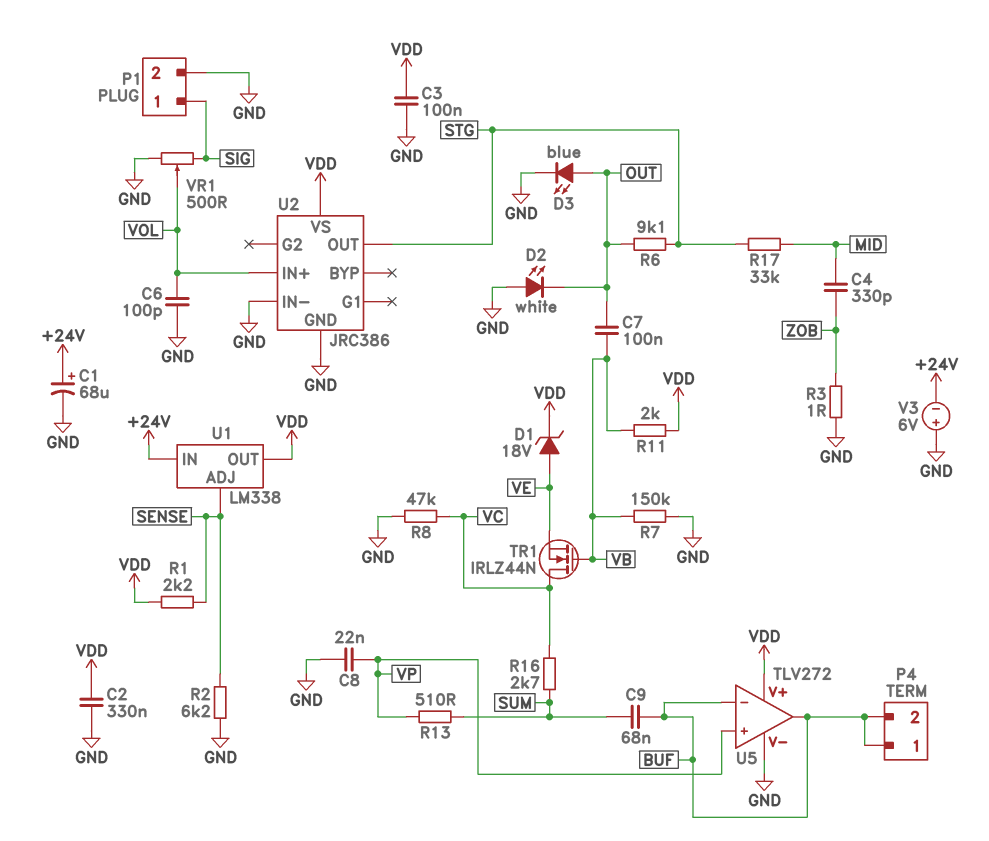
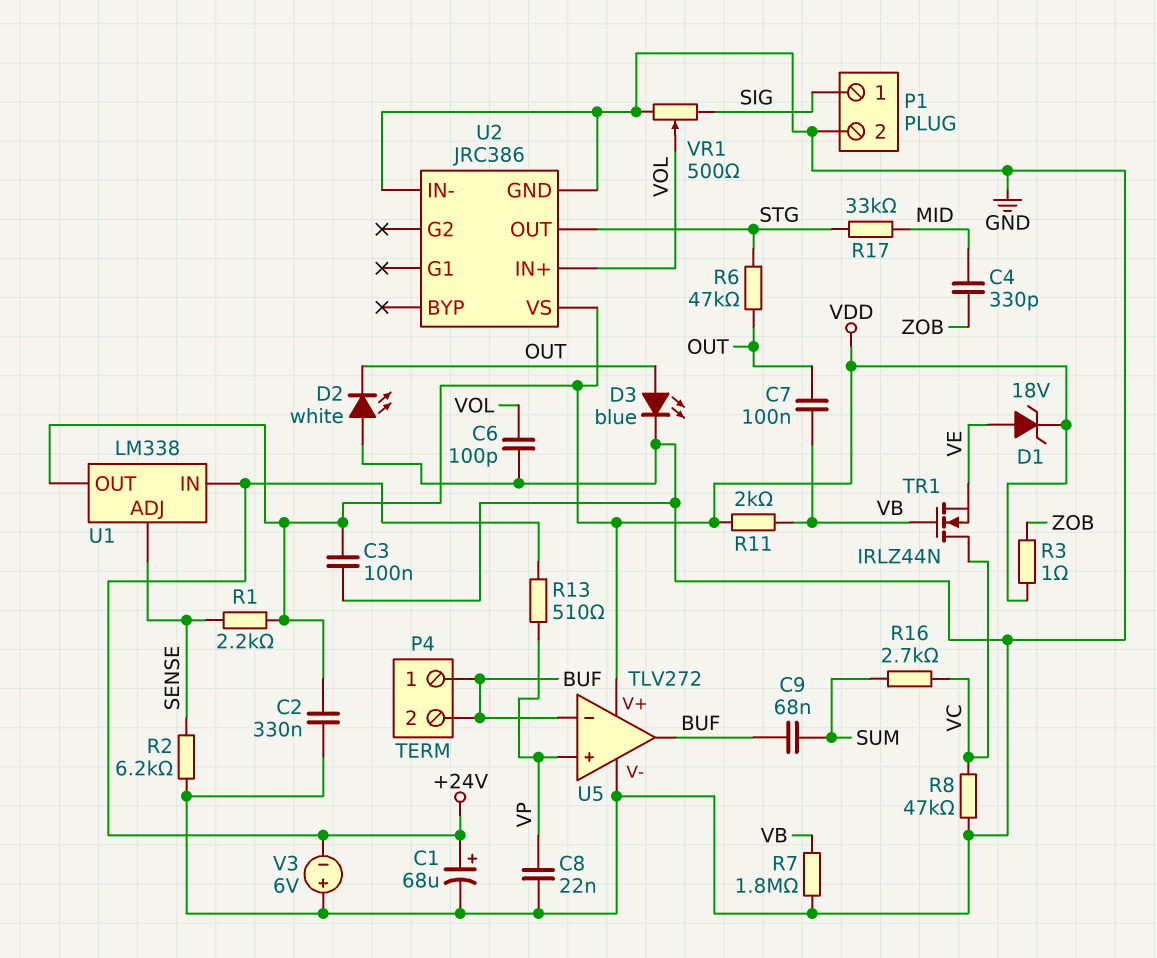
R3: 1 (GND, ZOB) -> 1 (VDD, ZOB)
R6: 9.1k (OUT, STG) -> 47k (OUT, STG)
R7: 150k (GND, VB) -> 1.8M (GND, VB)
R13: 510 (SUM, VP) -> 510 (+24V, VP)

